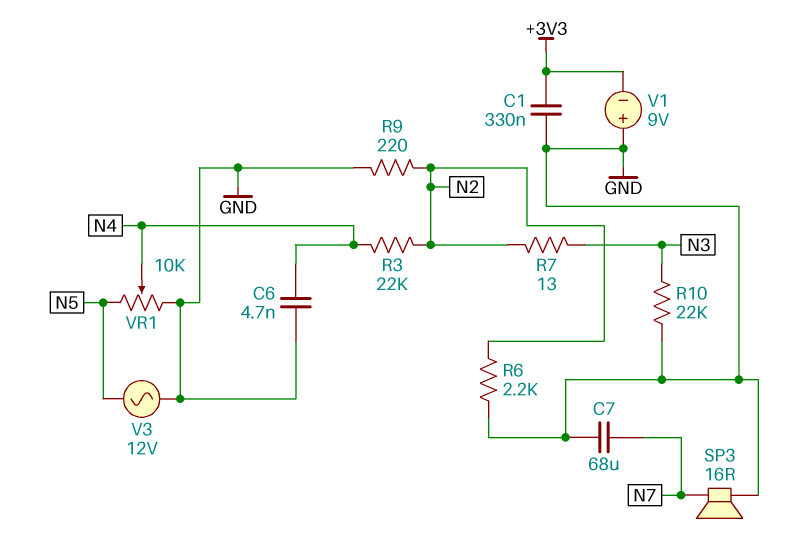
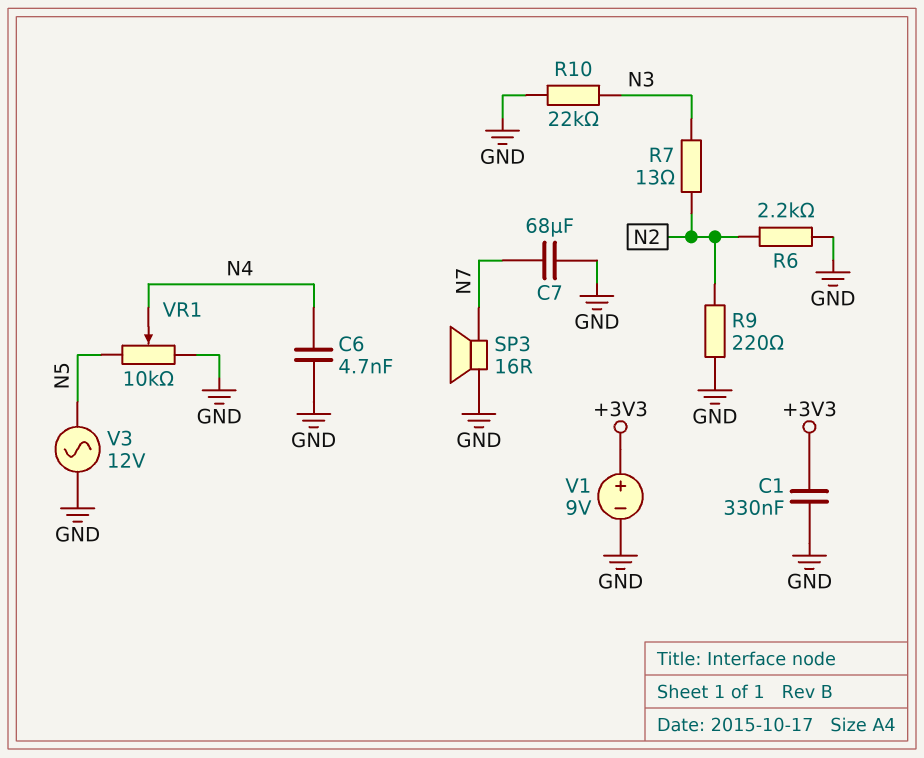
R3: 22k (N2, N4) -> none
V1: 9V (plus GND, minus +3V3) -> 9V (plus +3V3, minus GND)

